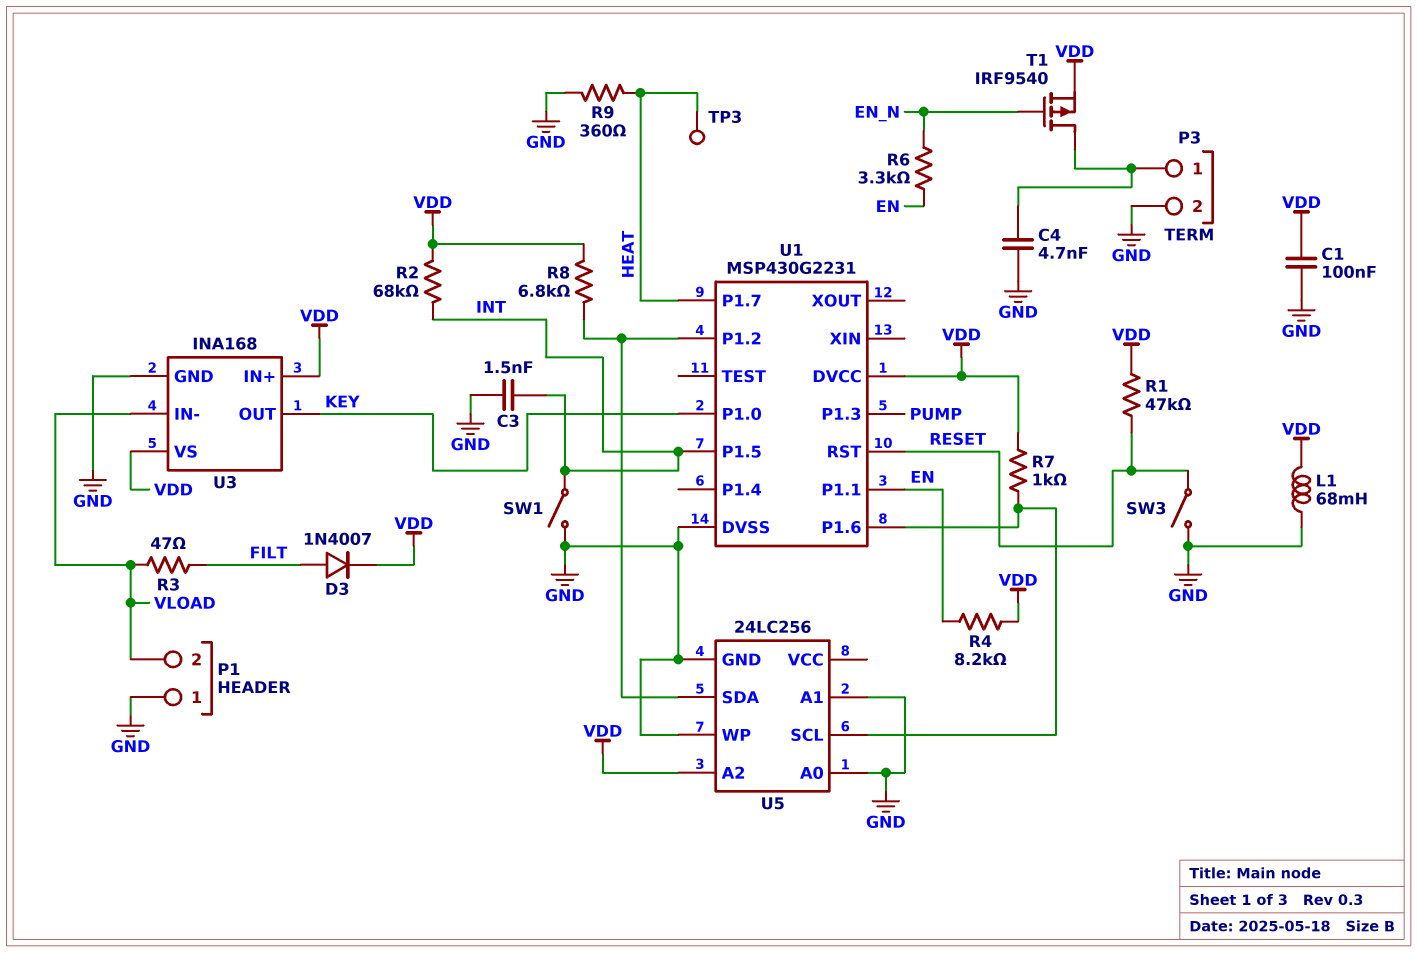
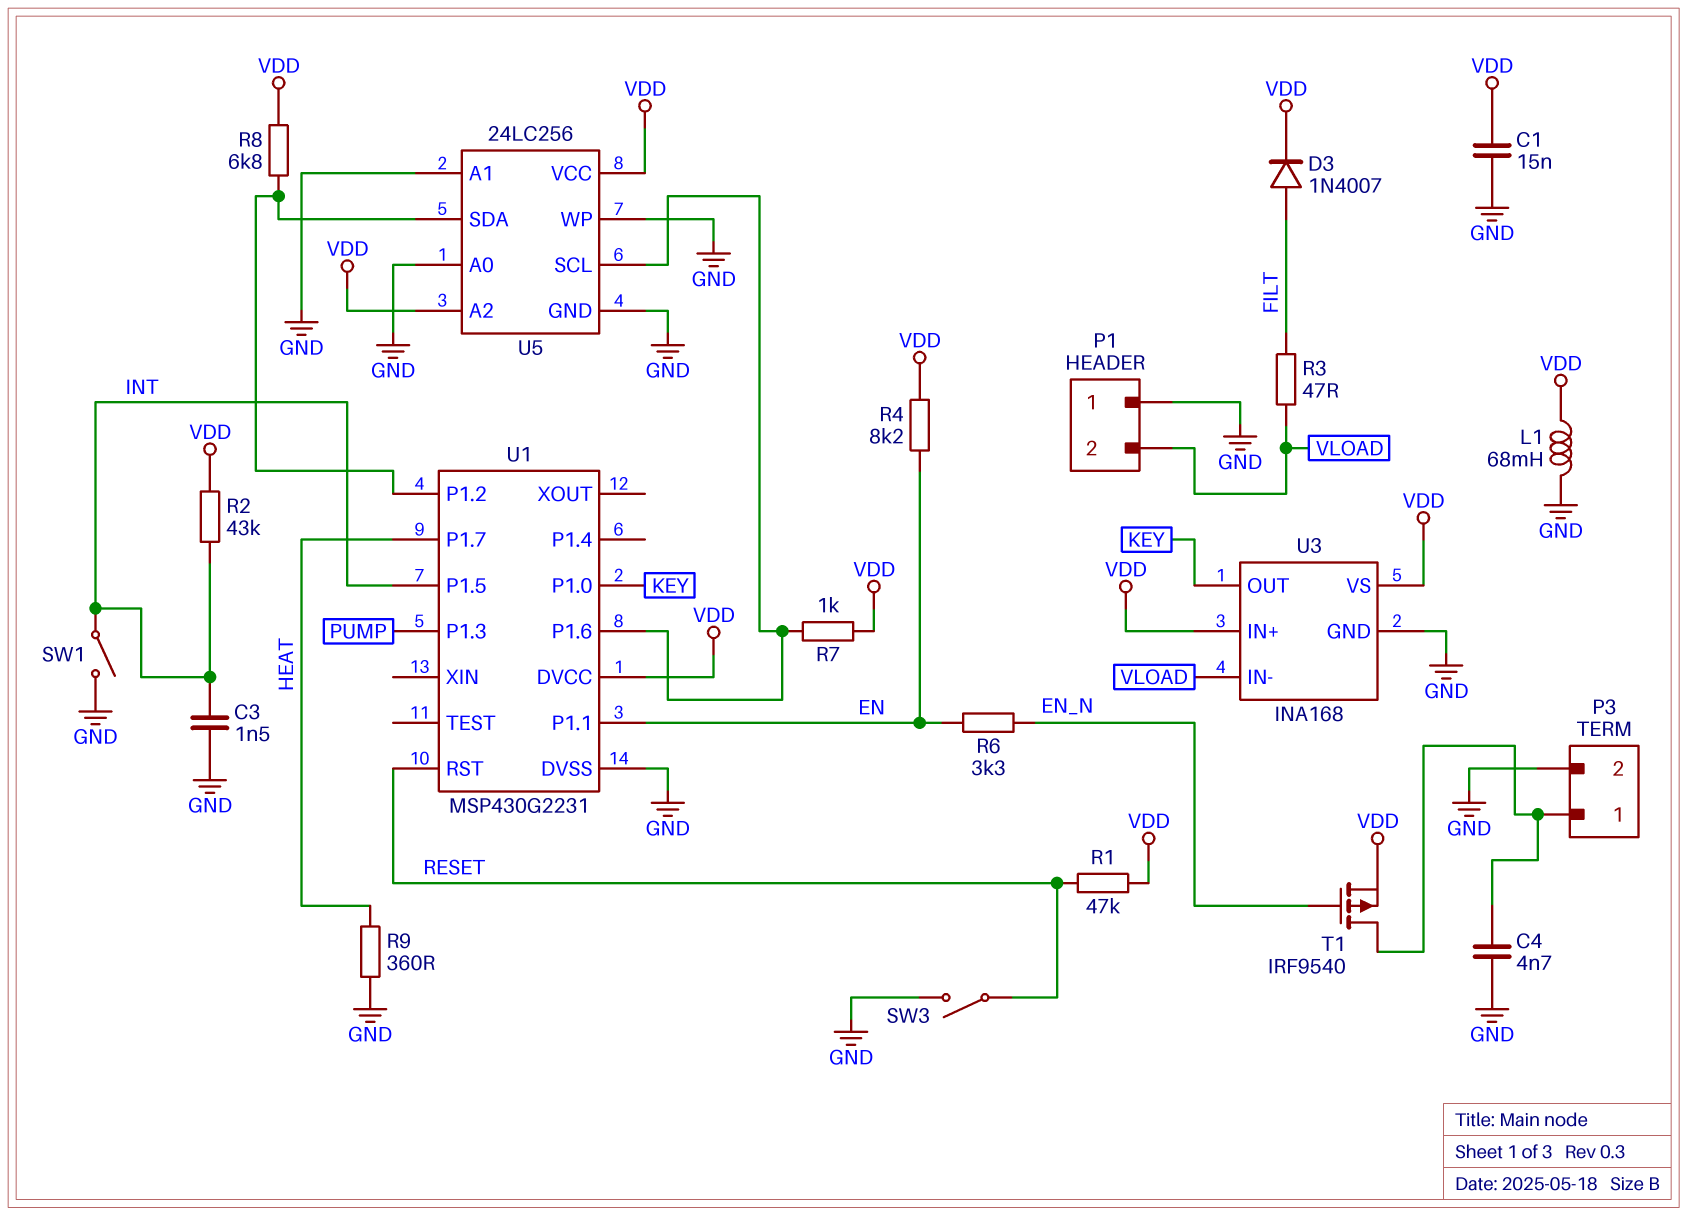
C1: 100nF (GND, VDD) -> 15nF (GND, VDD)
R2: 68k (INT, VDD) -> 43k (INT, VDD)
TP3: test point (HEAT) -> none
U5 pin VCC: none -> VDD

